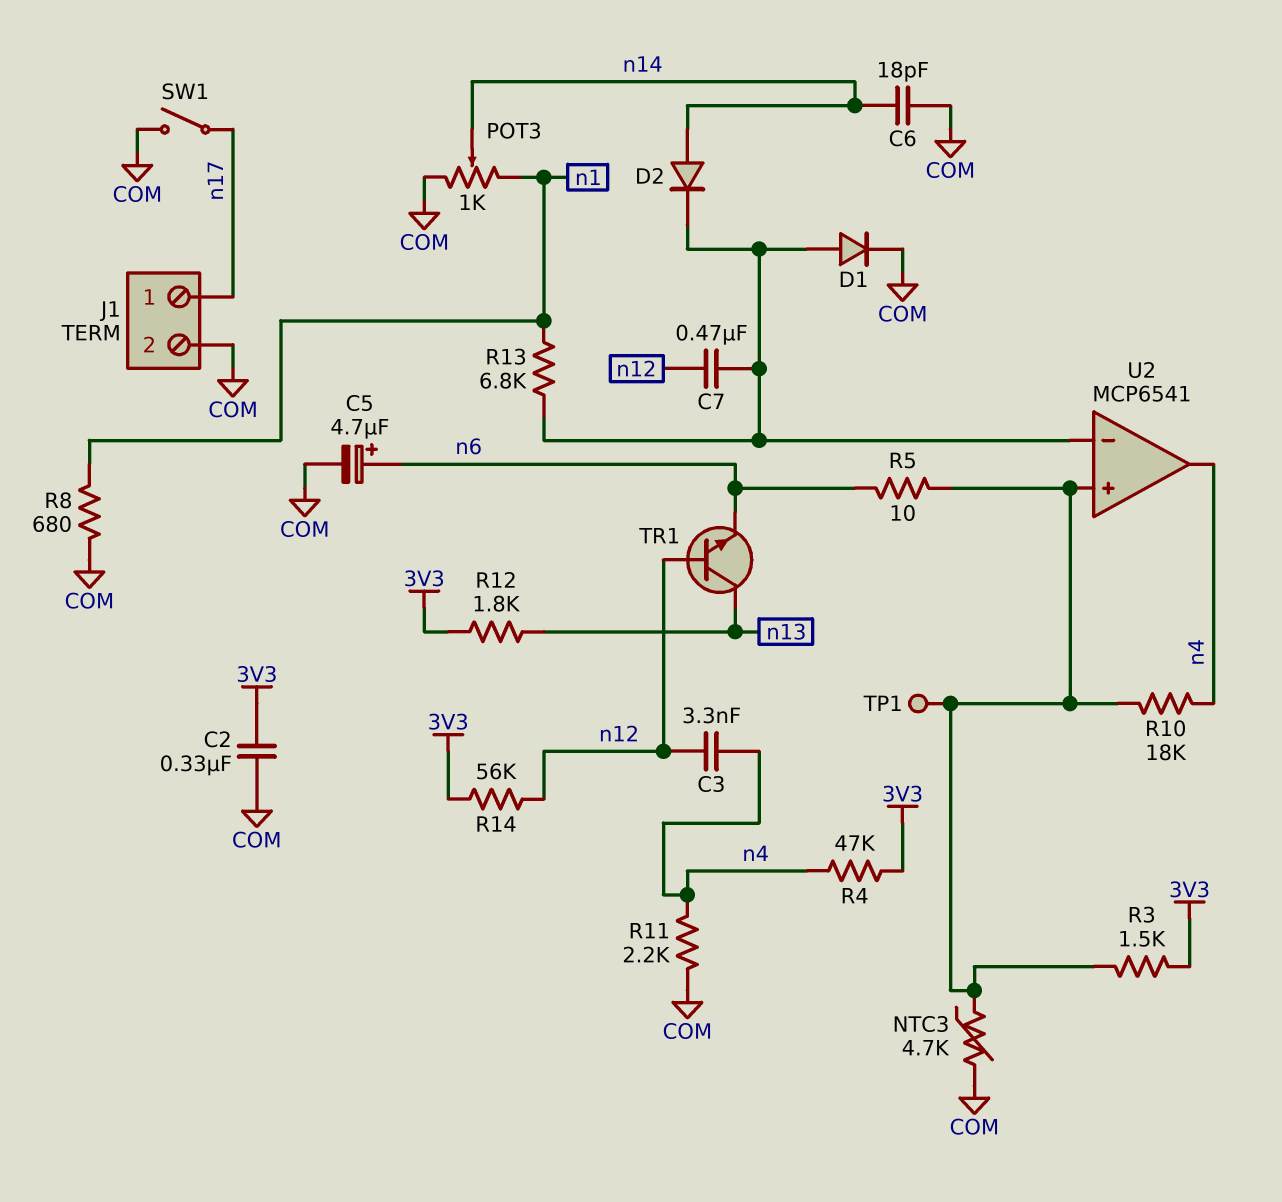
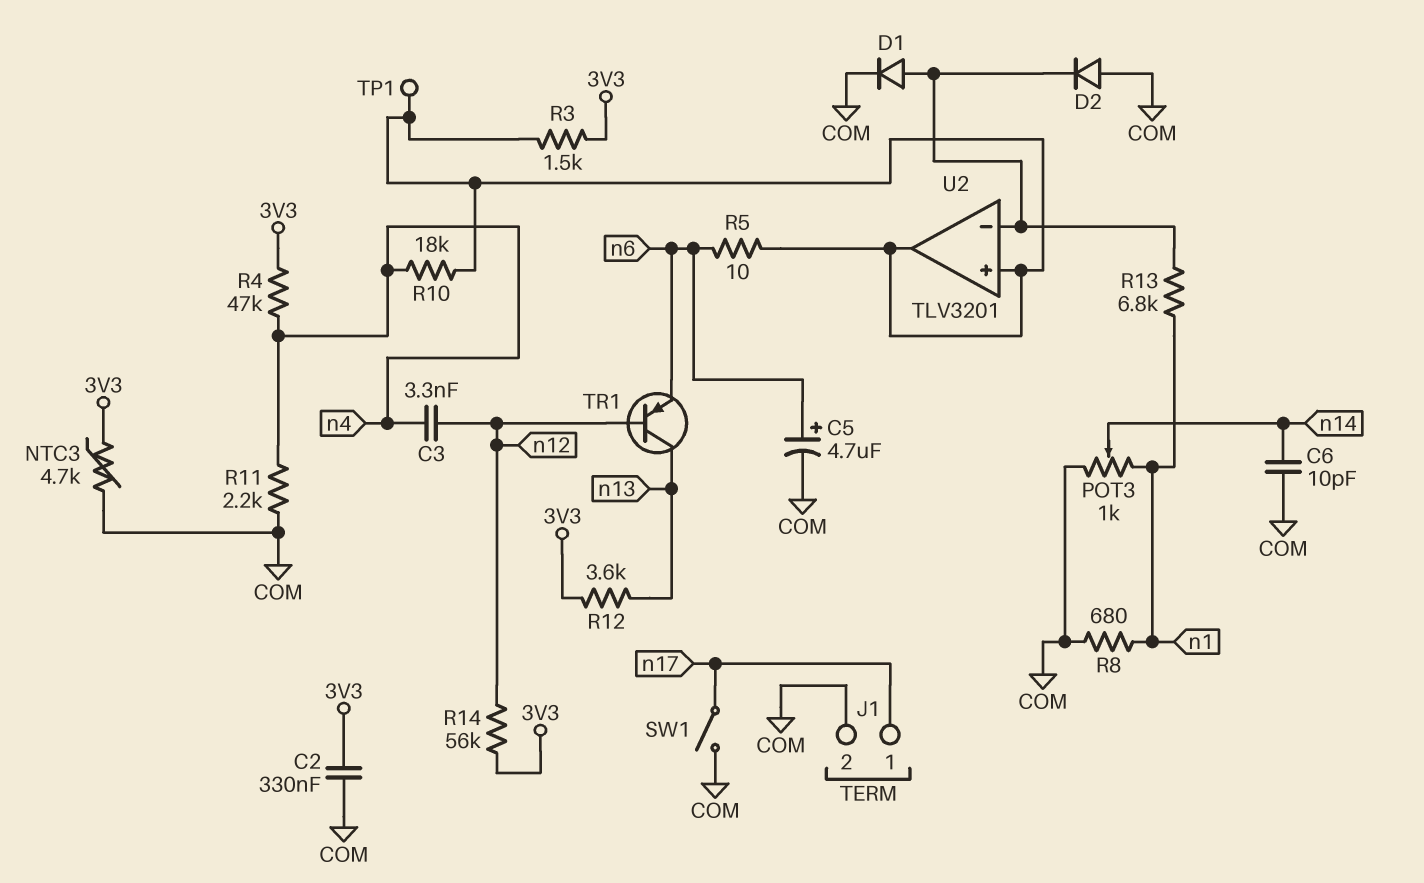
C6: 18pF (COM, n14) -> 10pF (COM, n14)
C7: 470nF (U2/in-, n12) -> none
D2: diode (A n14, K U2/in-) -> diode (A COM, K U2/in-)
NTC3: 4.7k (COM, U2/in+) -> 4.7k (3V3, COM)
R12: 1.8k (3V3, n13) -> 3.6k (3V3, n13)
TR1: NPN (B n12, C n13, E n6) -> PNP (B n12, C n13, E n6)
U2: MCP6541 -> TLV3201
U2 pin out: n4 -> U2/in+

